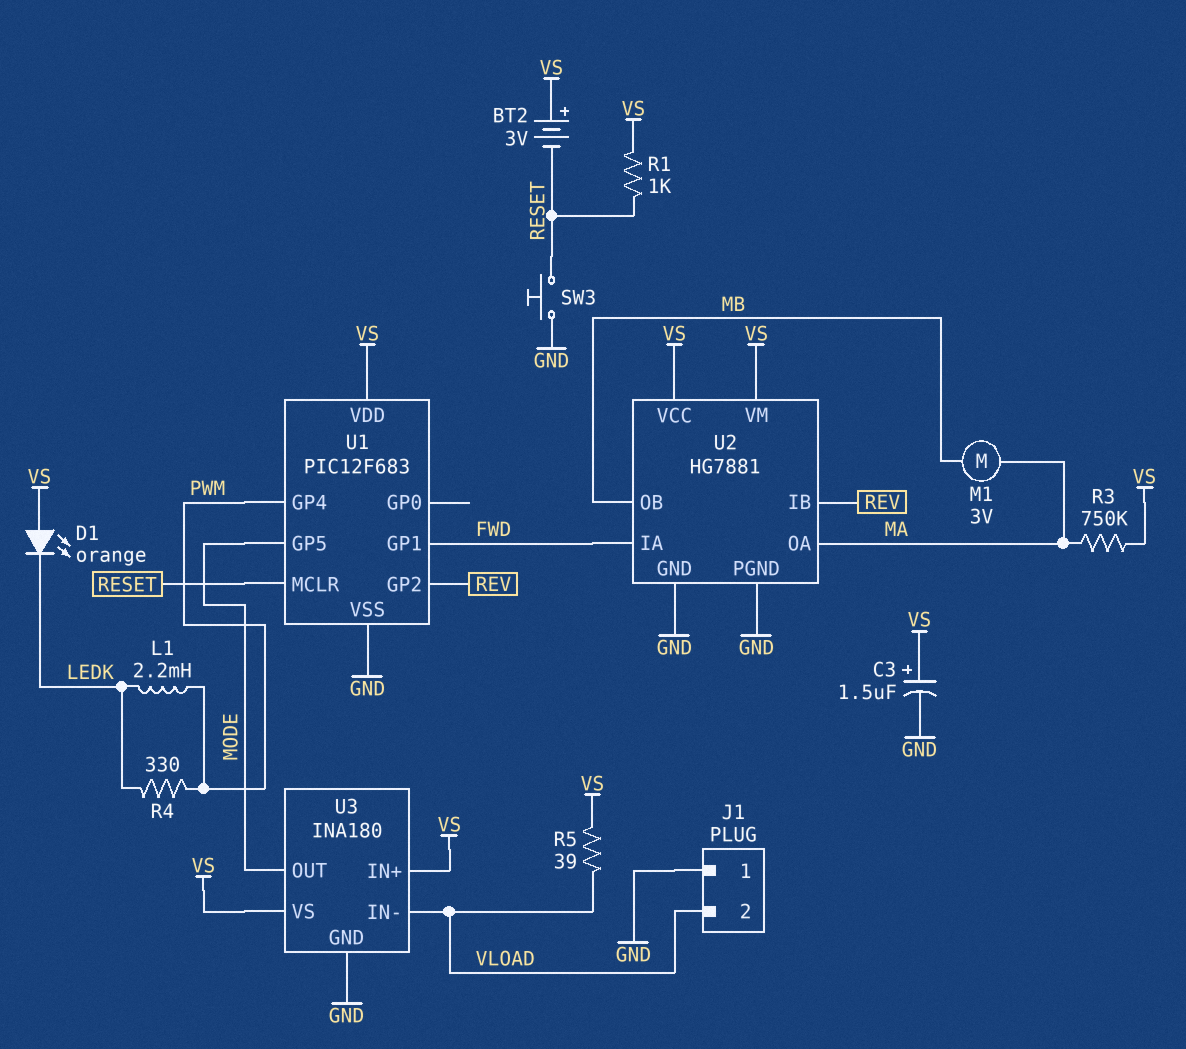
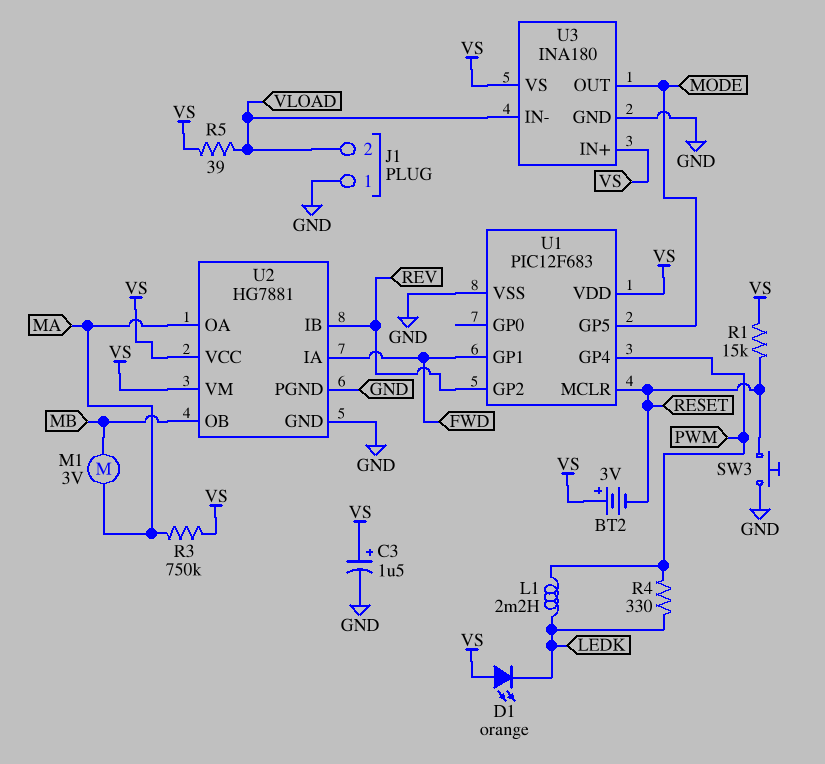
R1: 1k (RESET, VS) -> 15k (RESET, VS)

